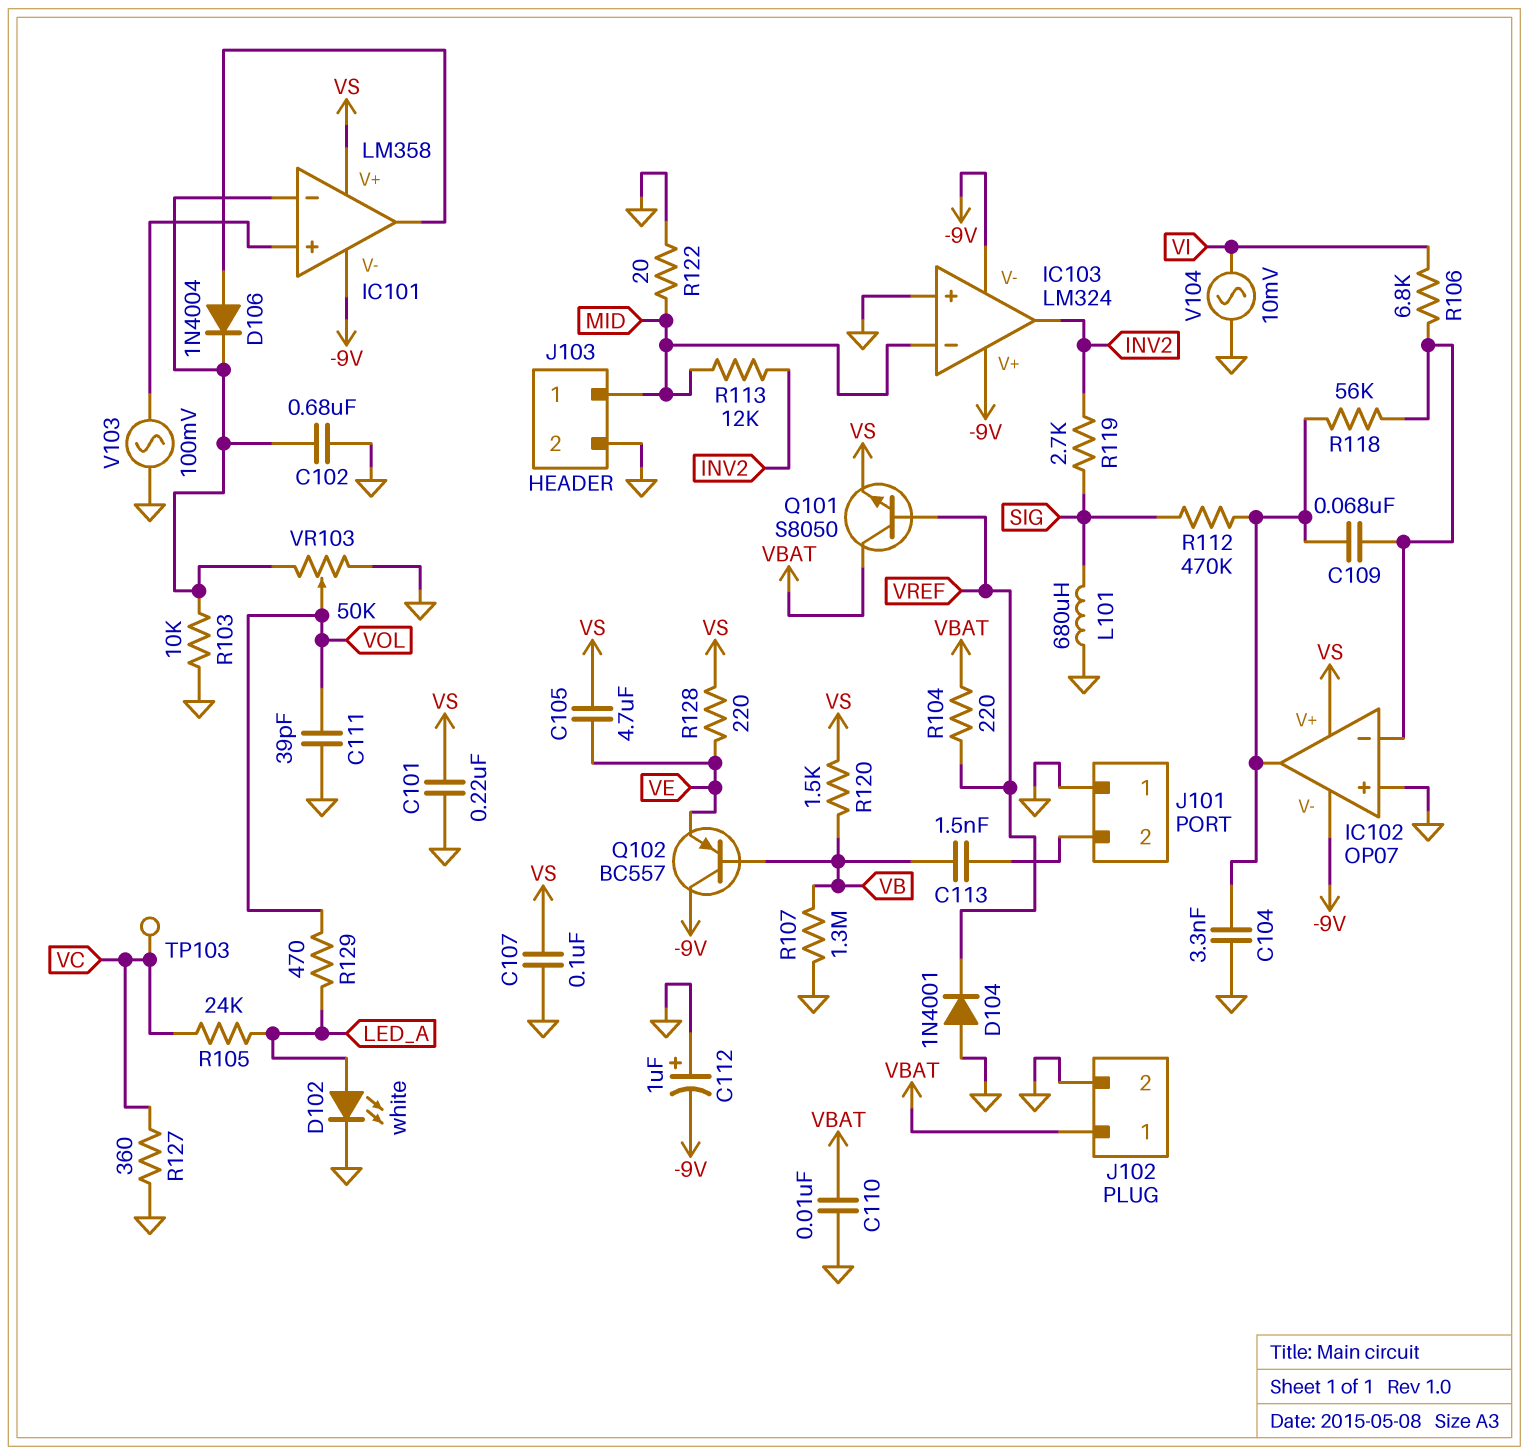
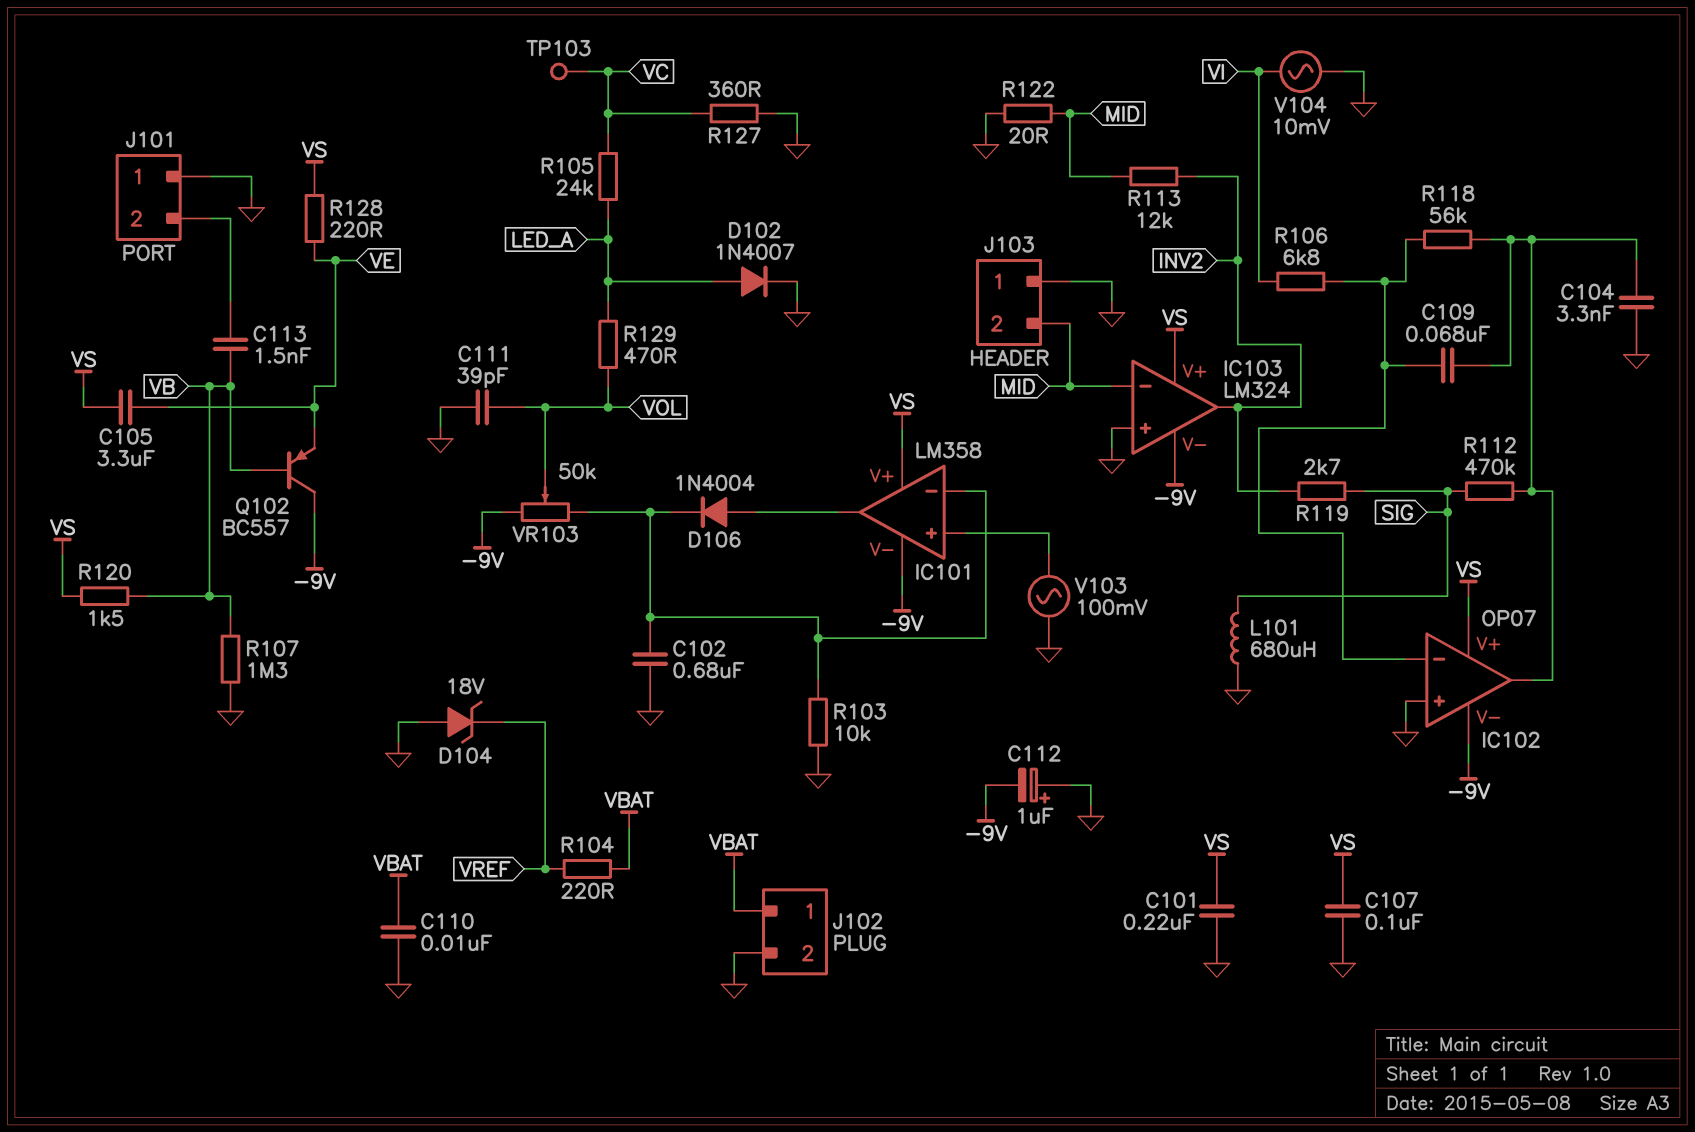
C105: 4.7uF (VE, VS) -> 3.3uF (VE, VS)
D102: LED white (A LED_A, K GND) -> diode 1N4007 (A LED_A, K GND)
D104: diode 1N4001 (A GND, K VREF) -> zener 18V (A GND, K VREF)
IC103 pin V+: -9V -> VS
J103 pin 1: MID -> GND
J103 pin 2: GND -> MID
Q101: NPN S8050 (B VREF, C VBAT, E VS) -> none
VR103: 50k (GND, IC101/in-, wiper VOL) -> 50k (-9V, IC101/in-, wiper VOL)

